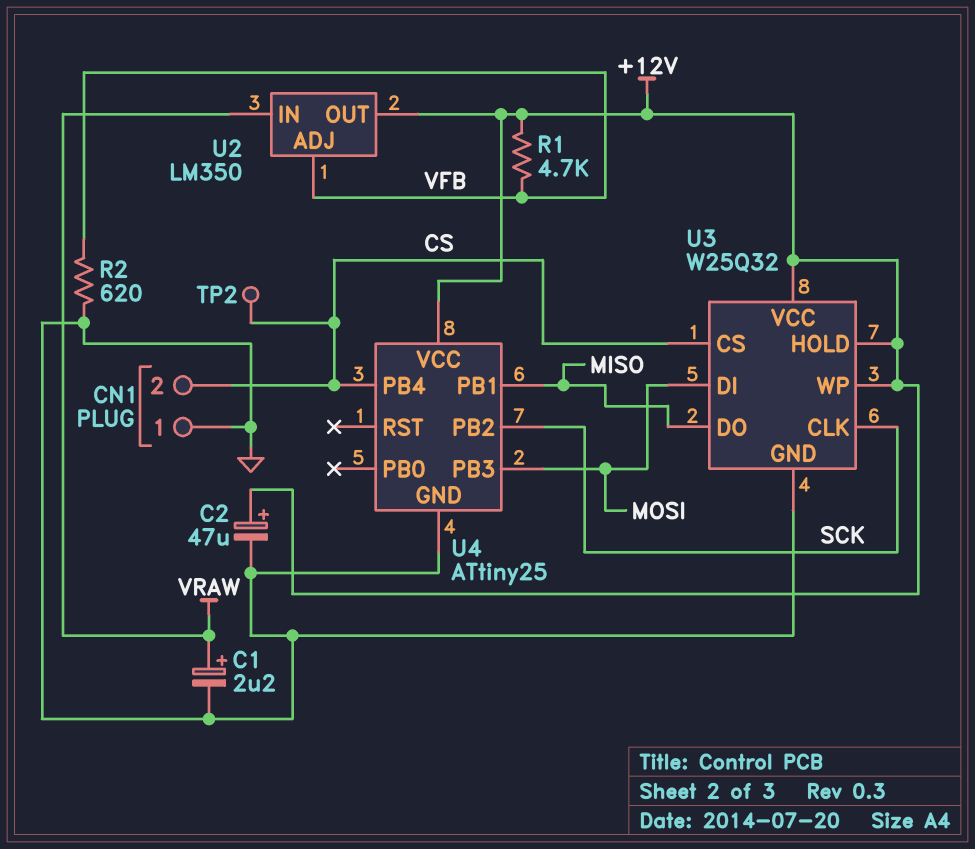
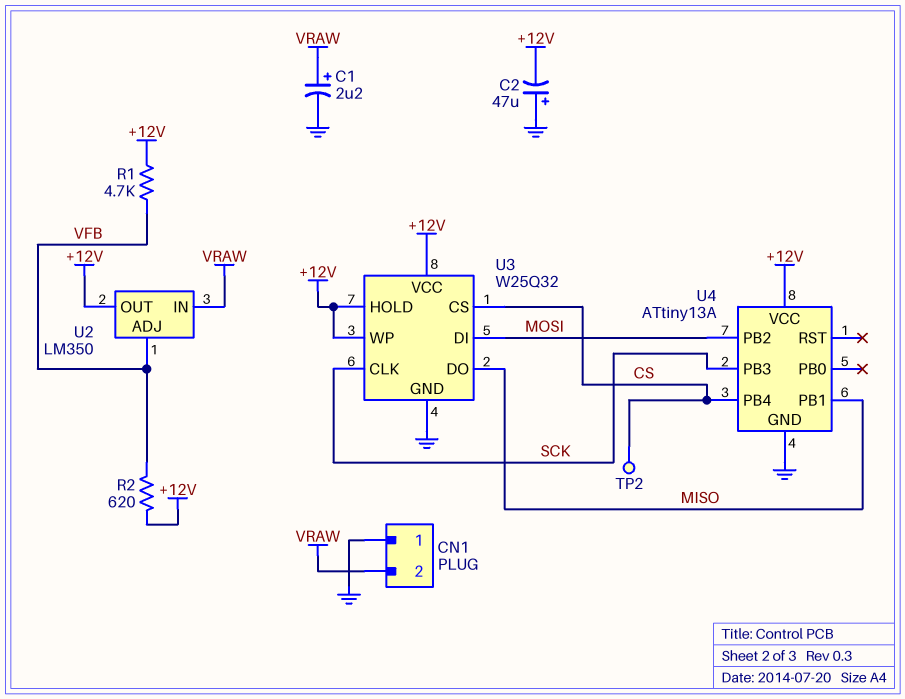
C2: 47uF (plus +12V, minus GND) -> 47uF (plus GND, minus +12V)
CN1 pin 2: CS -> VRAW
R2: 620 (GND, VFB) -> 620 (+12V, VFB)
U4: ATtiny25 -> ATtiny13A
U4 pin PB2: SCK -> MOSI
U4 pin PB3: MOSI -> SCK

